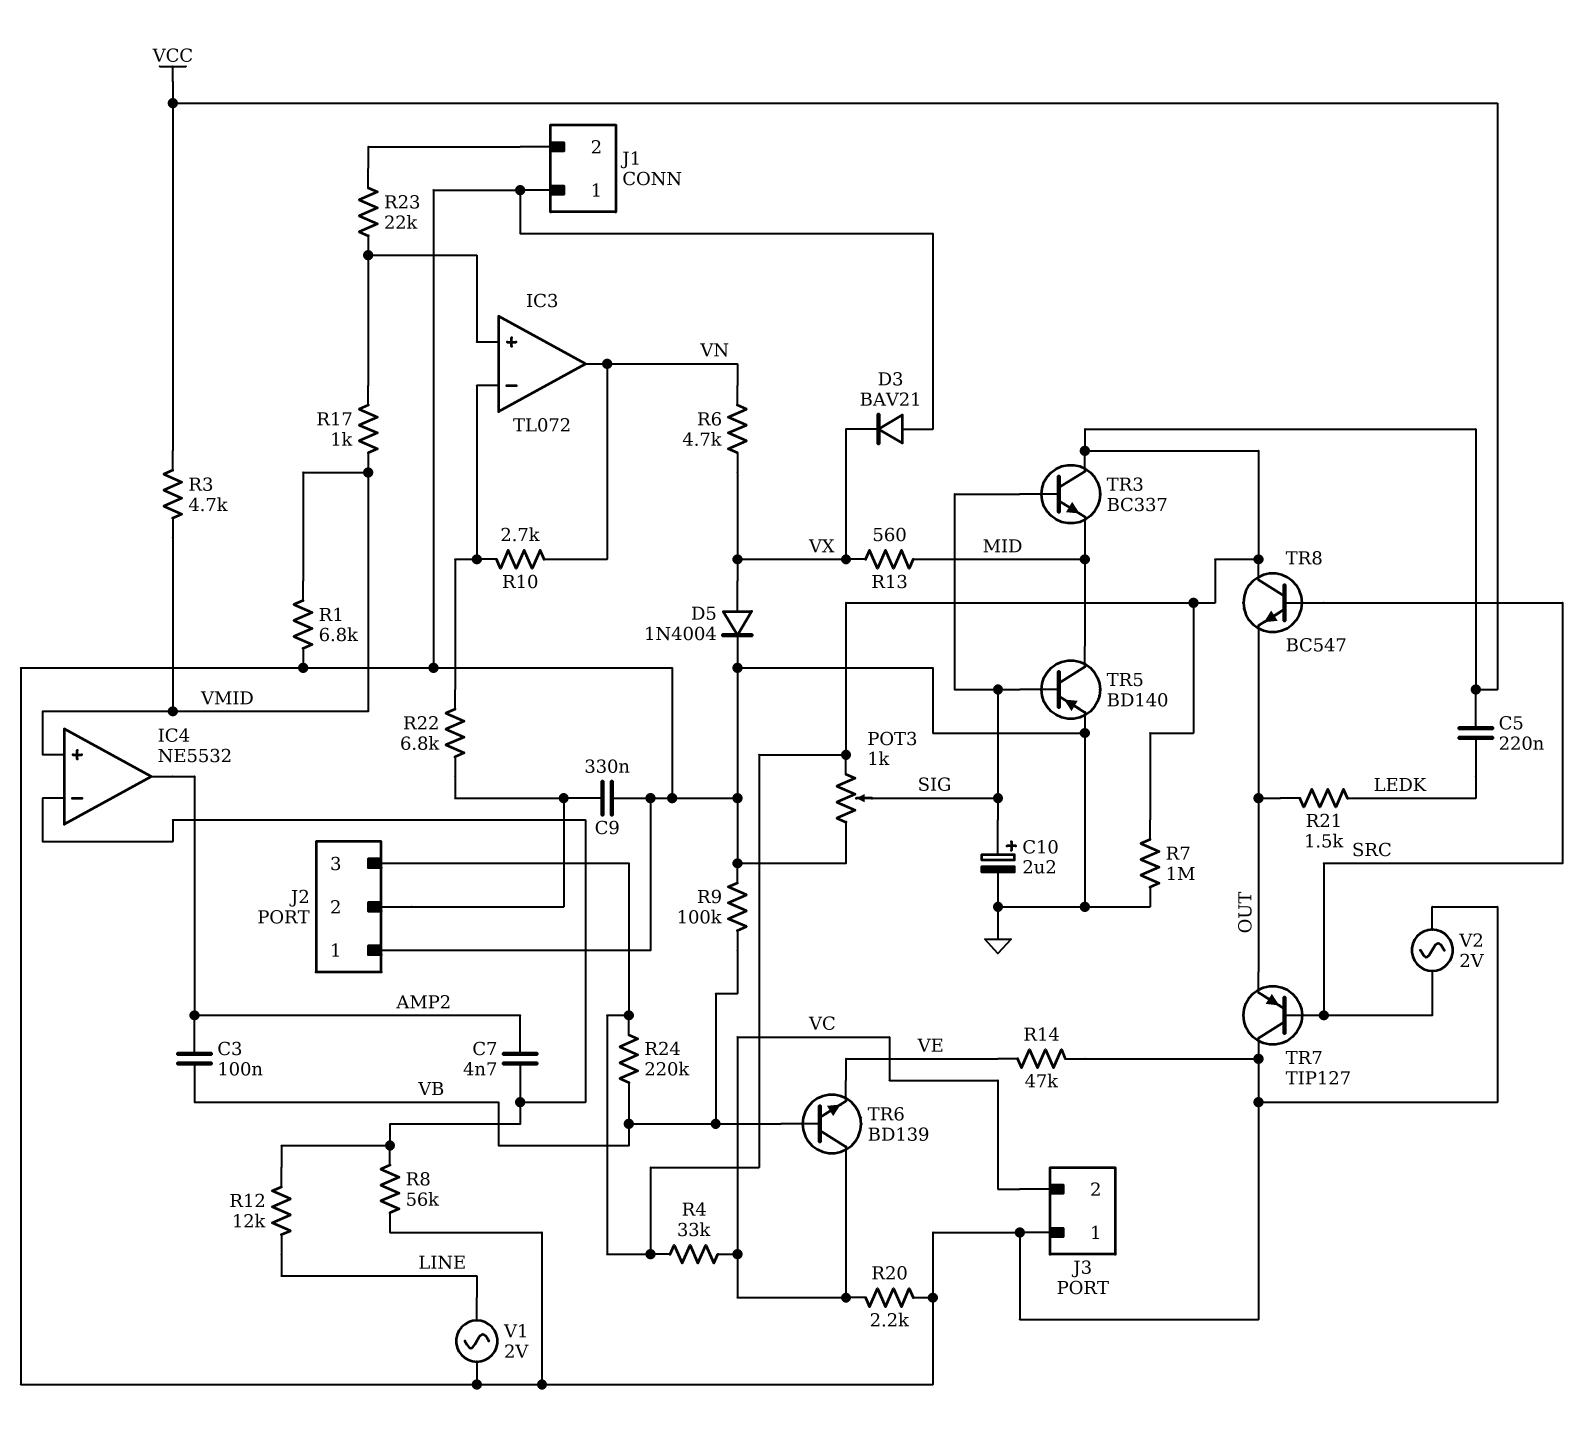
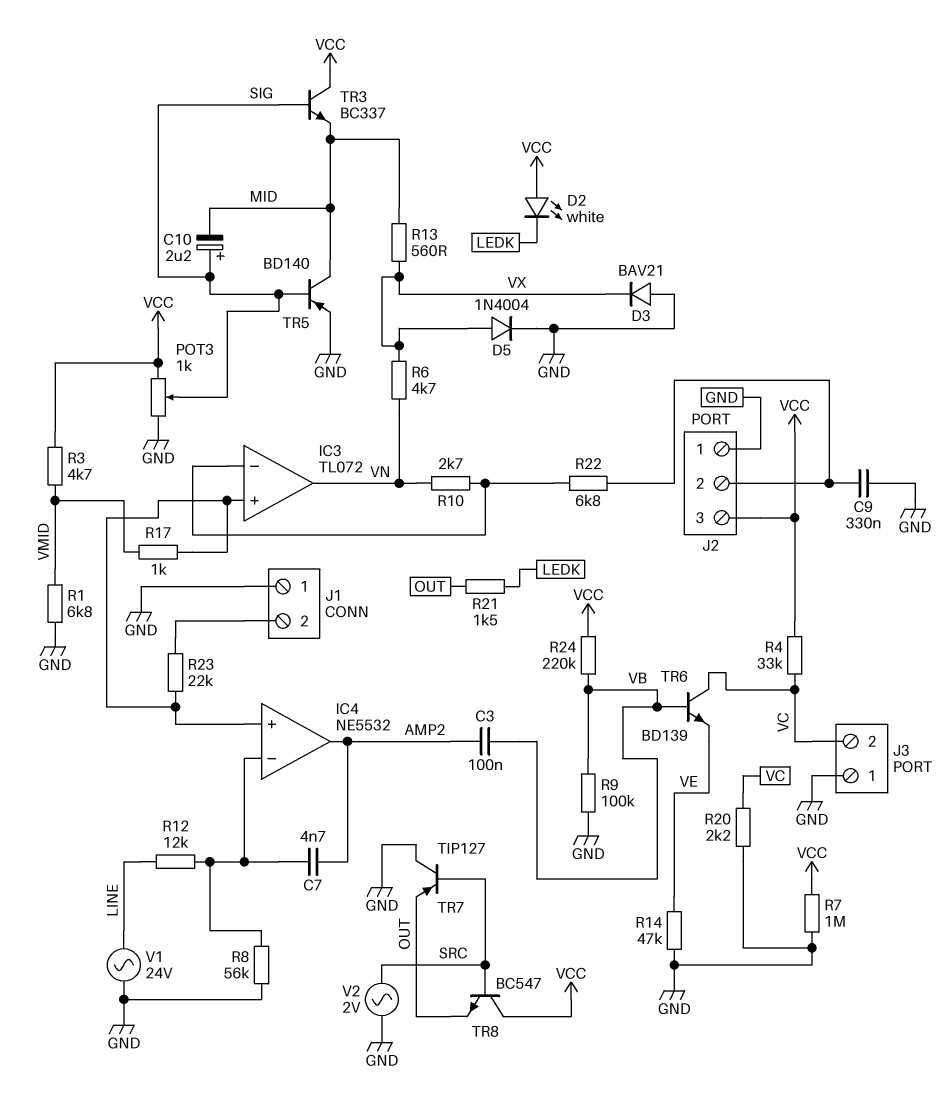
C5: 220nF (LEDK, VCC) -> none
C10: 2.2uF (plus SIG, minus GND) -> 2.2uF (plus SIG, minus MID)
D2: none -> LED white (A VCC, K LEDK)
IC4 pin in+: VMID -> IC3/in+
V1: AC 2V (GND, LINE) -> AC 24V (GND, LINE)

